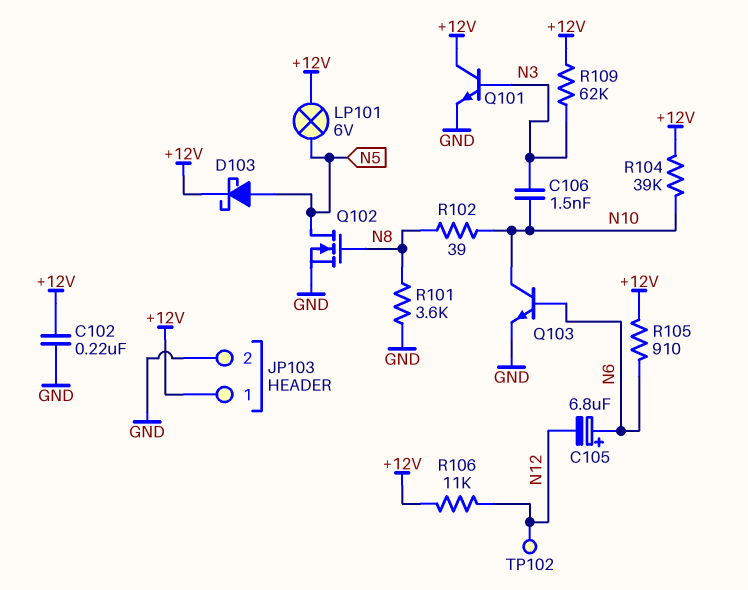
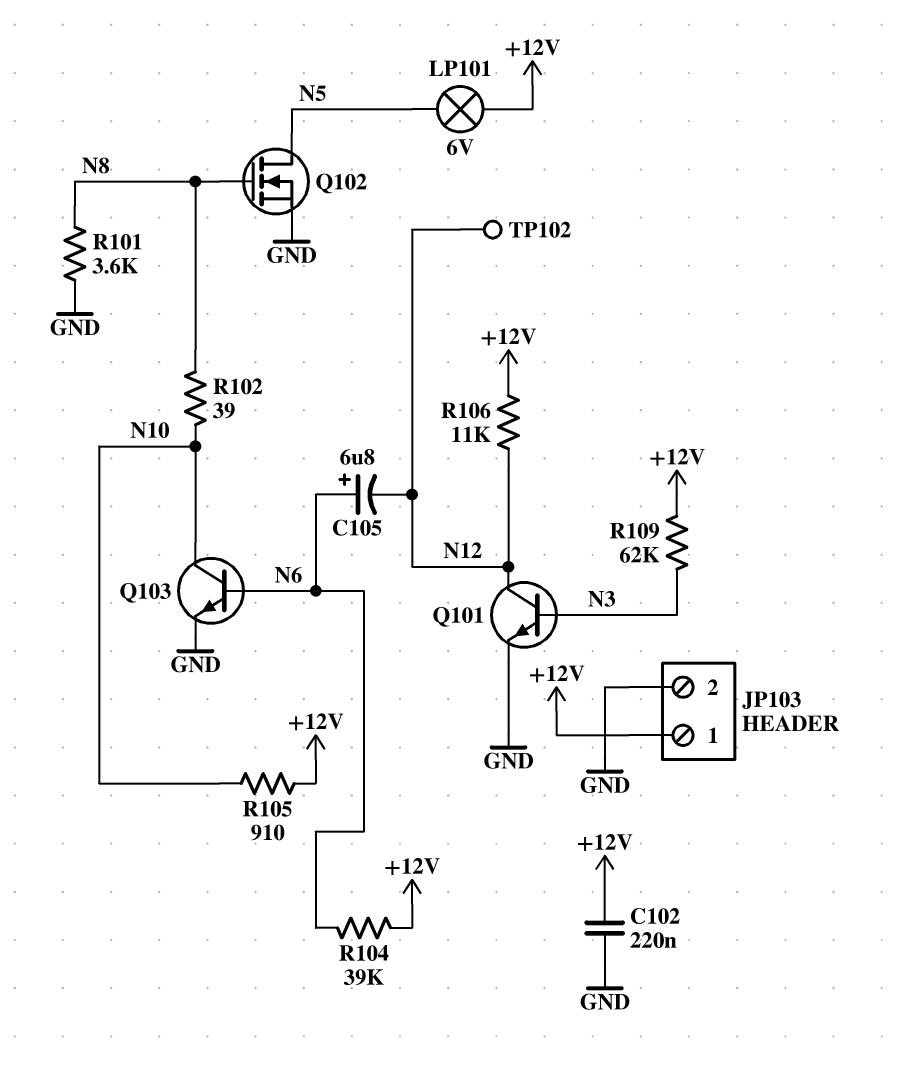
C106: 1.5nF (N3, N10) -> none
D103: schottky (A N5, K +12V) -> none
Q101: NPN (B N3, C +12V, E GND) -> NPN (B N3, C N12, E GND)
R104: 39k (+12V, N10) -> 39k (+12V, N6)
R105: 910 (+12V, N6) -> 910 (+12V, N10)

